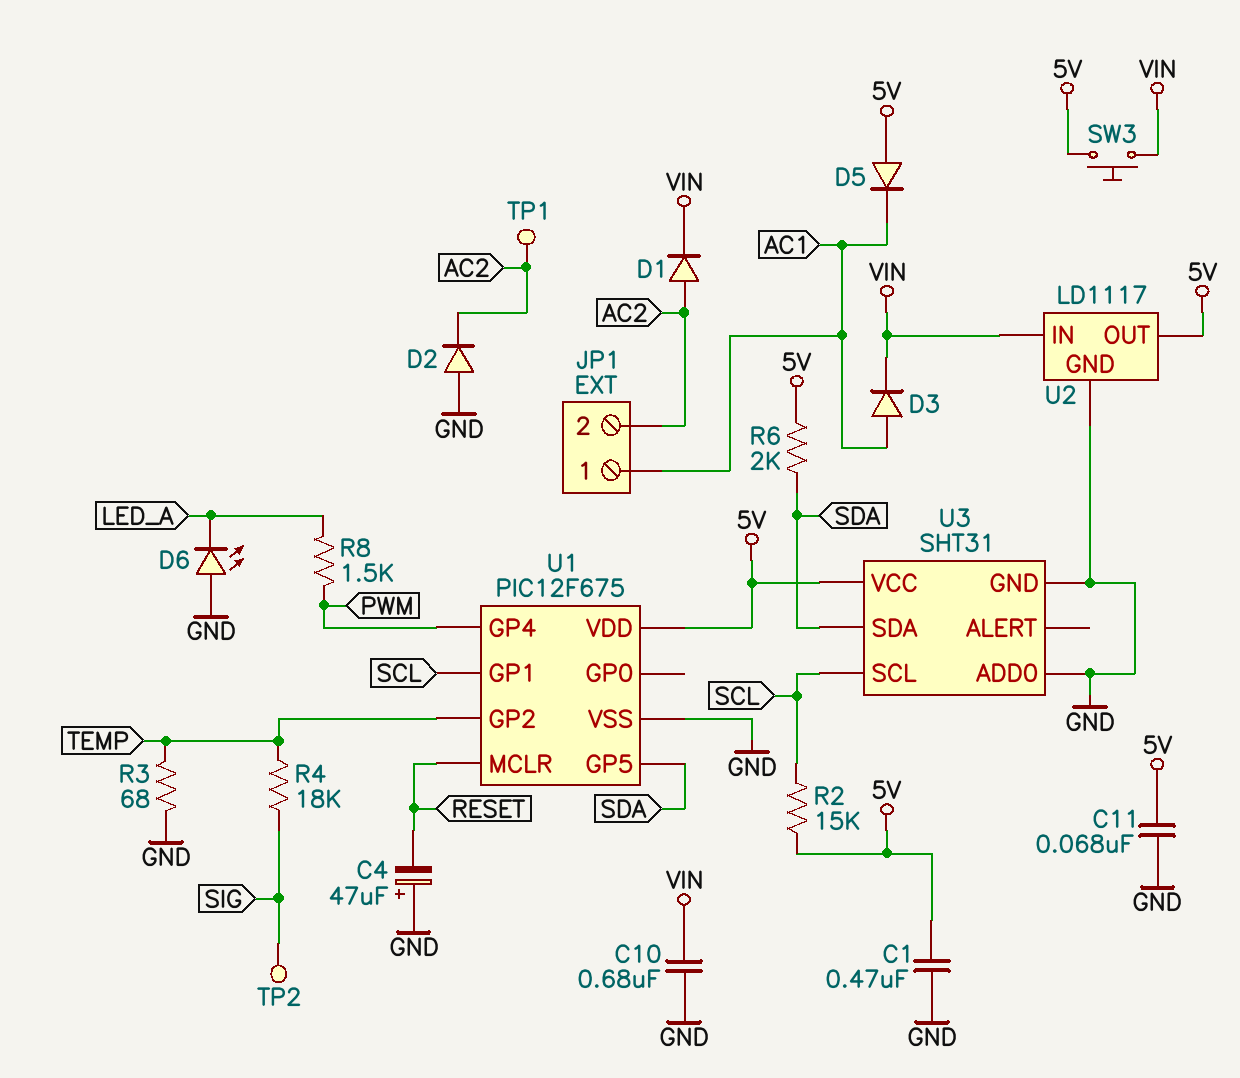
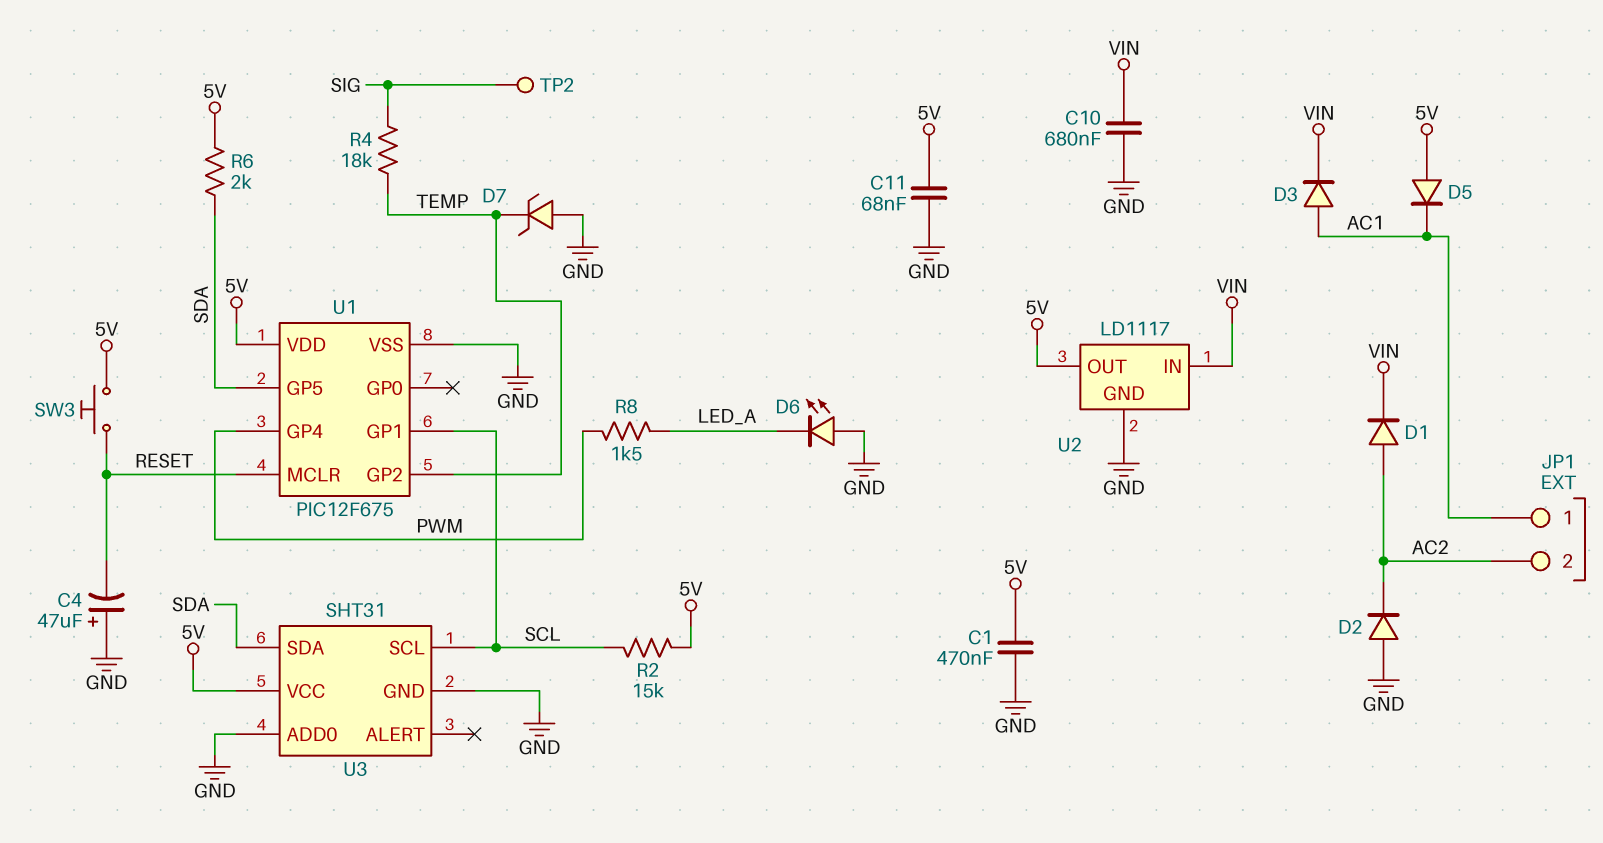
D7: none -> zener (A GND, K TEMP)
R3: 68 (GND, TEMP) -> none
SW3: button (5V, VIN) -> button (5V, RESET)
TP1: test point (AC2) -> none

